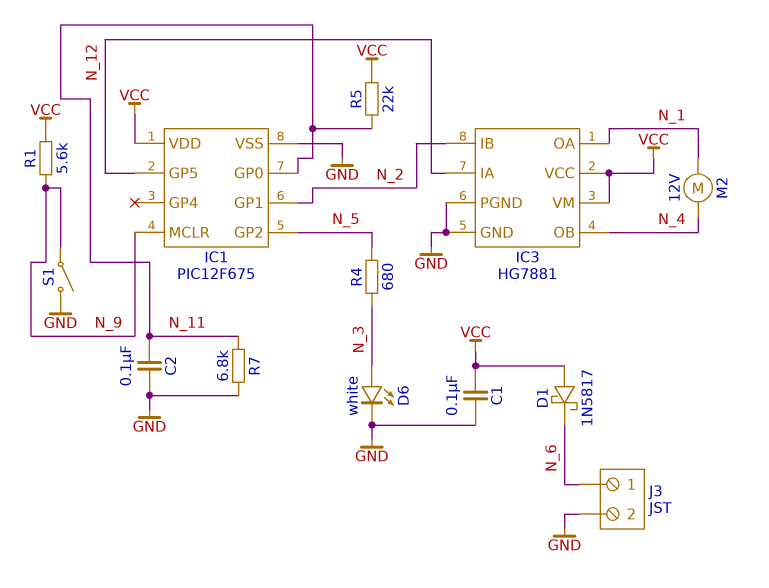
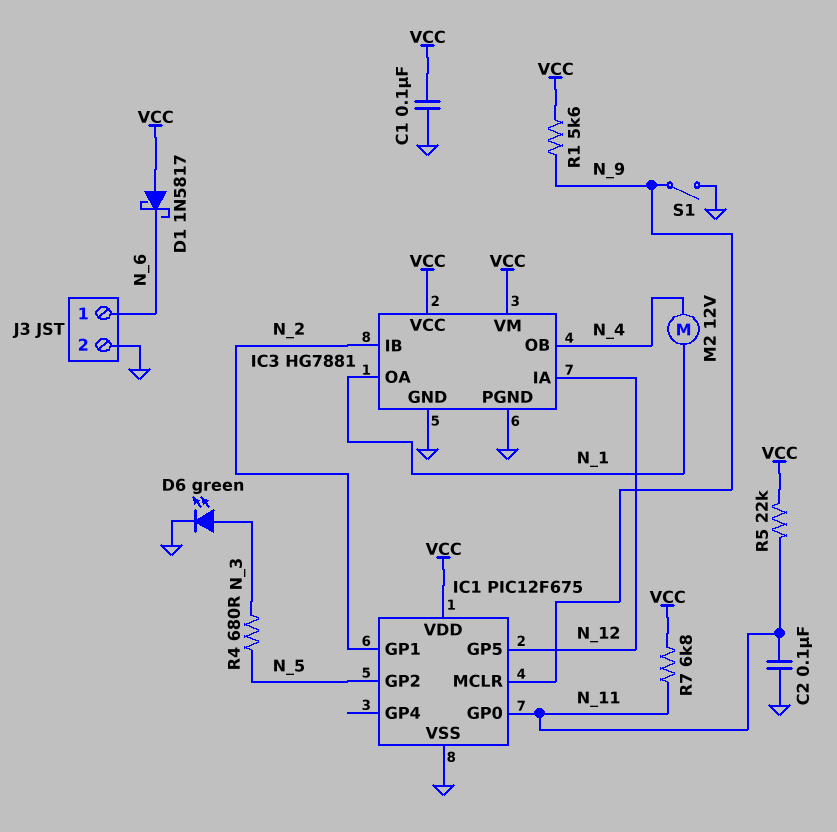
D6: LED white (A N_3, K GND) -> LED green (A N_3, K GND)
R7: 6.8k (GND, N_11) -> 6.8k (N_11, VCC)

